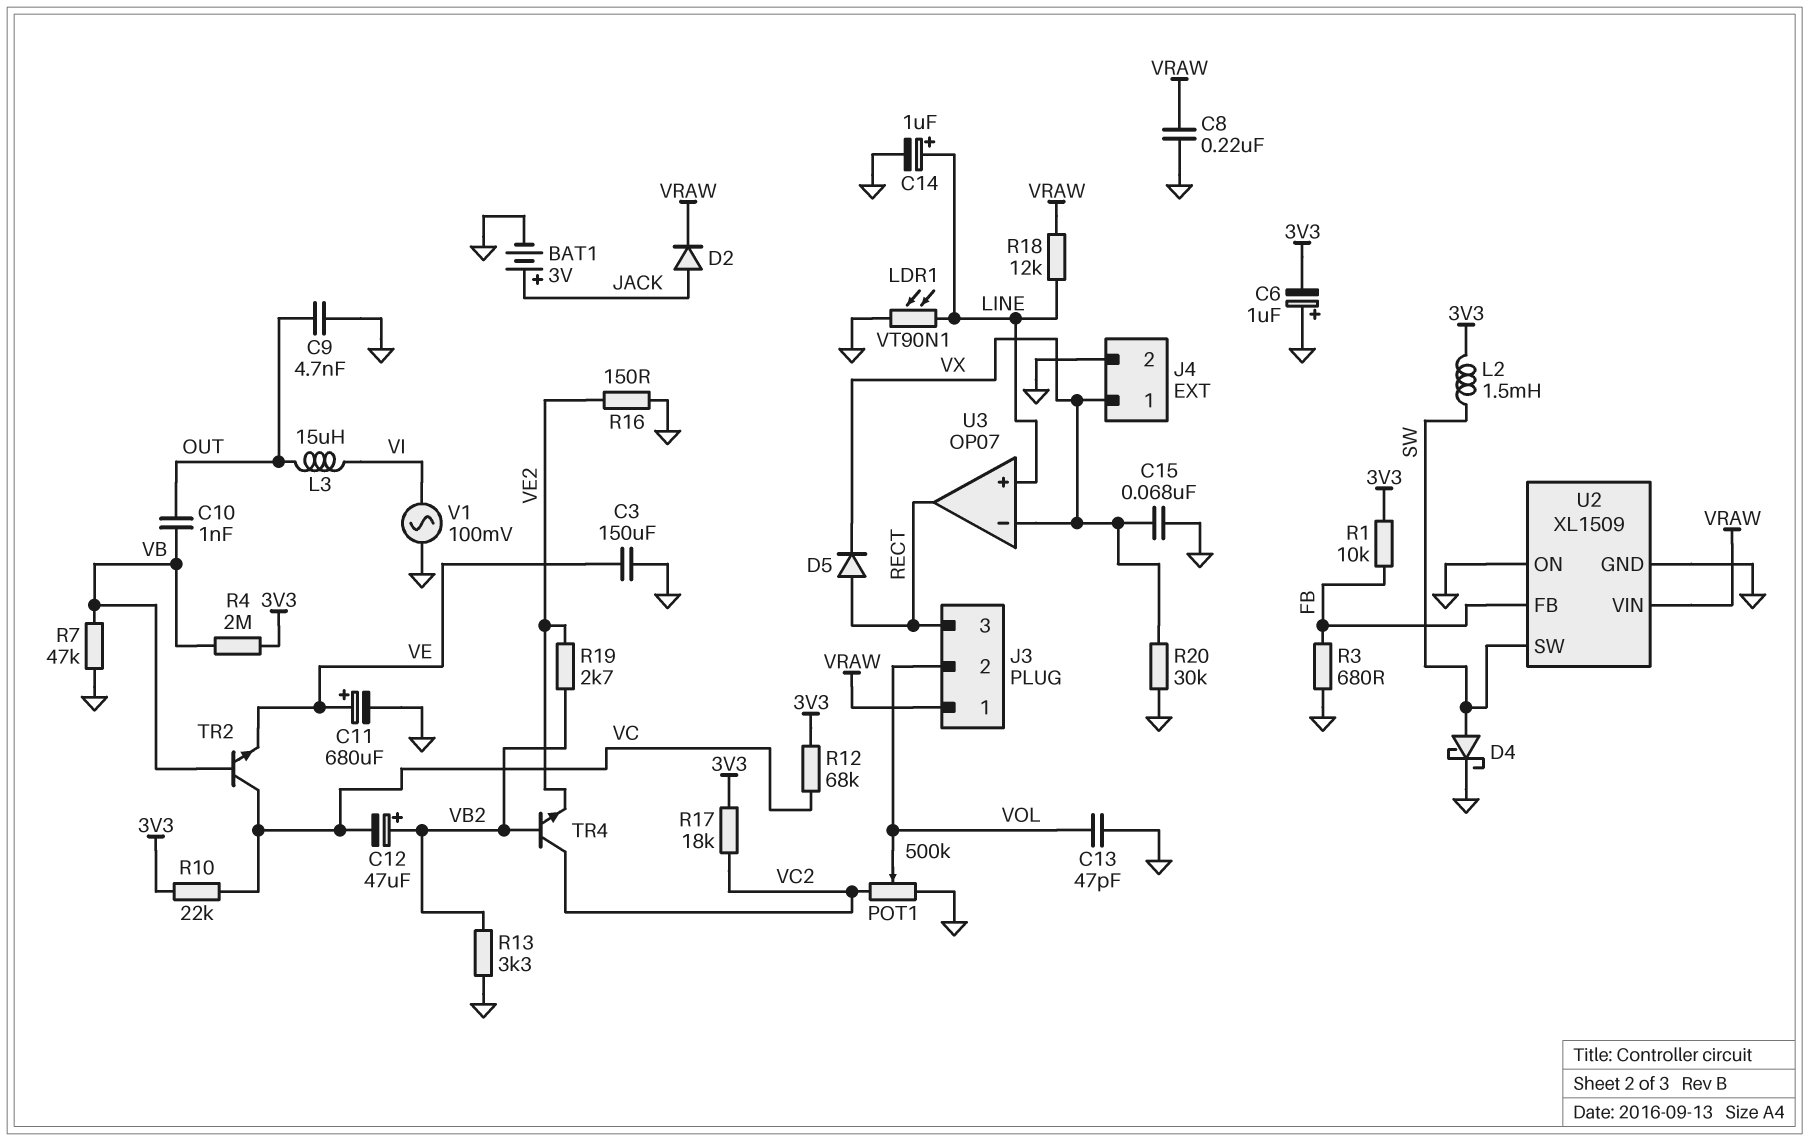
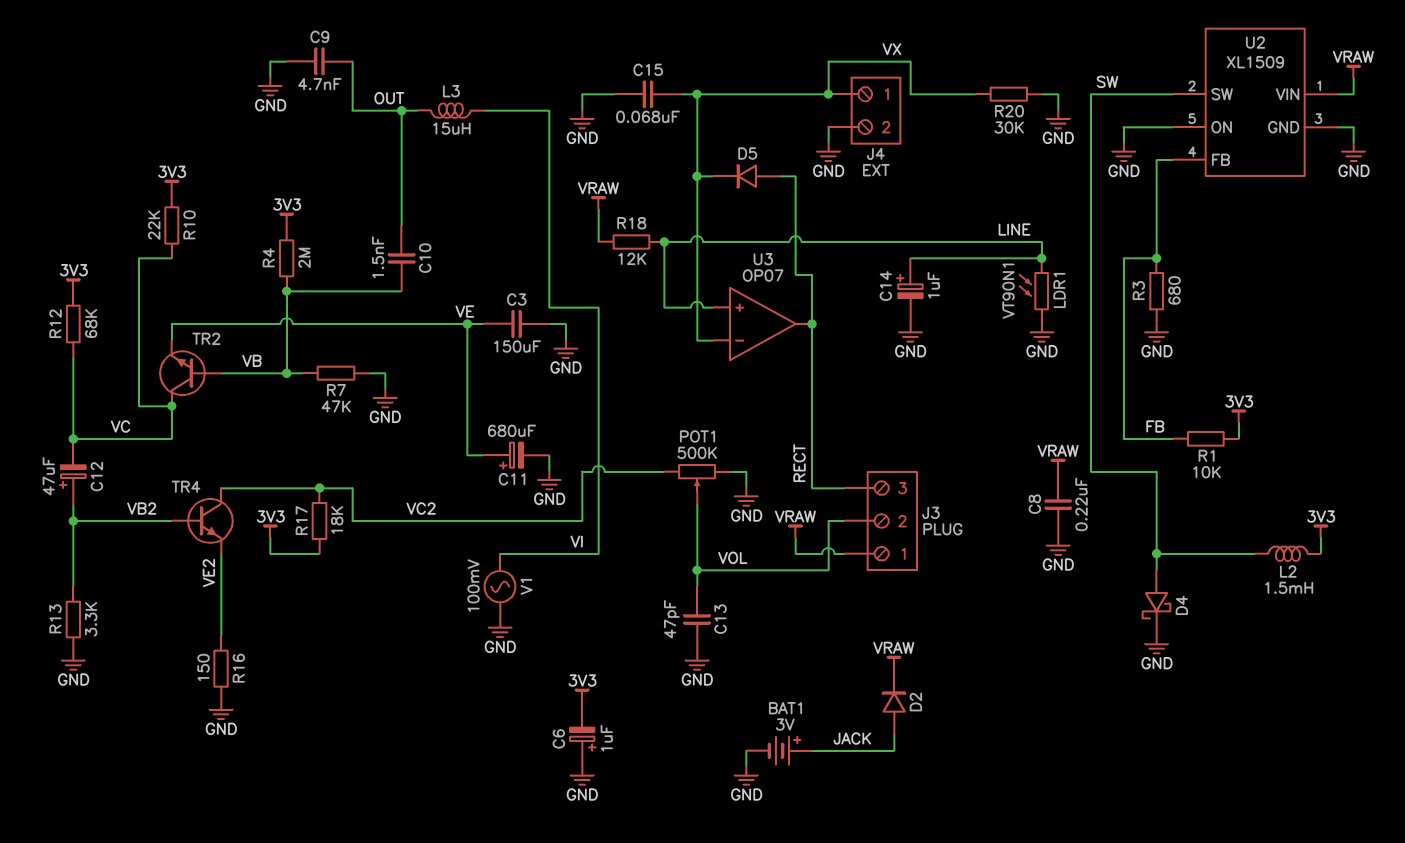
C10: 1nF (OUT, VB) -> 1.5nF (OUT, VB)
R19: 2.7k (VB2, VE2) -> none

